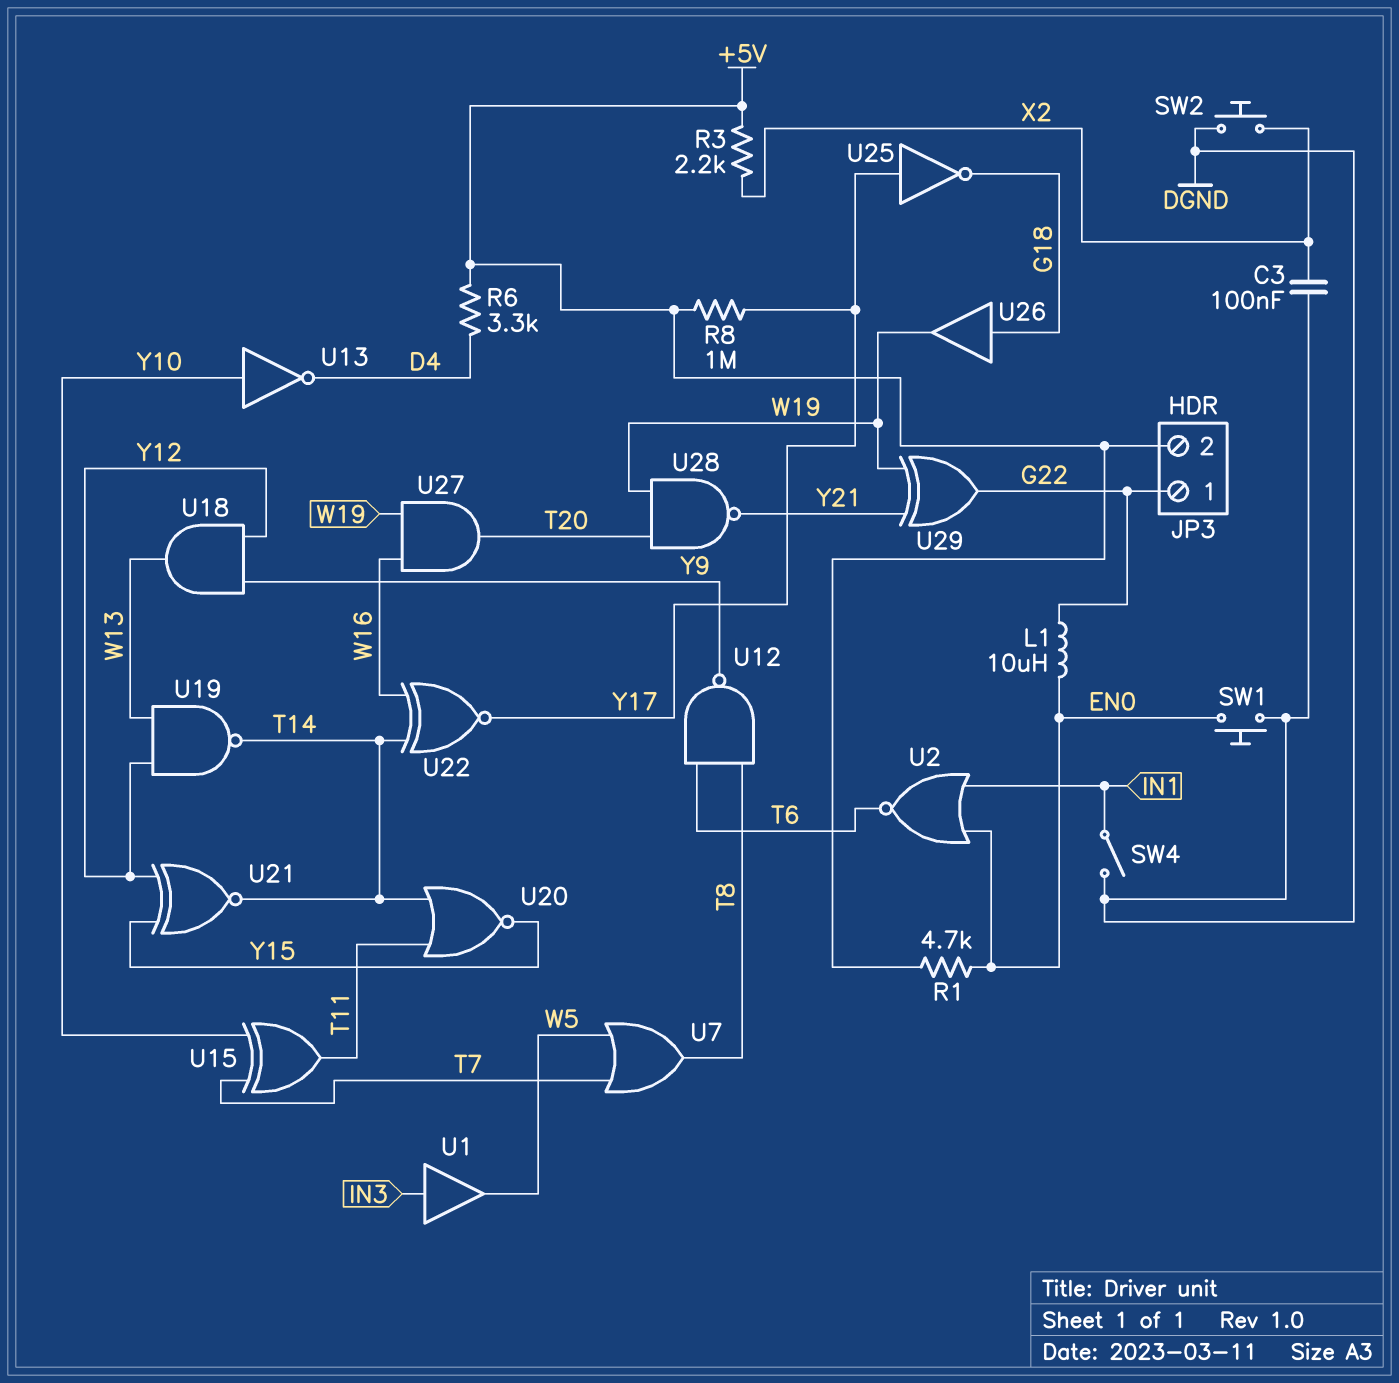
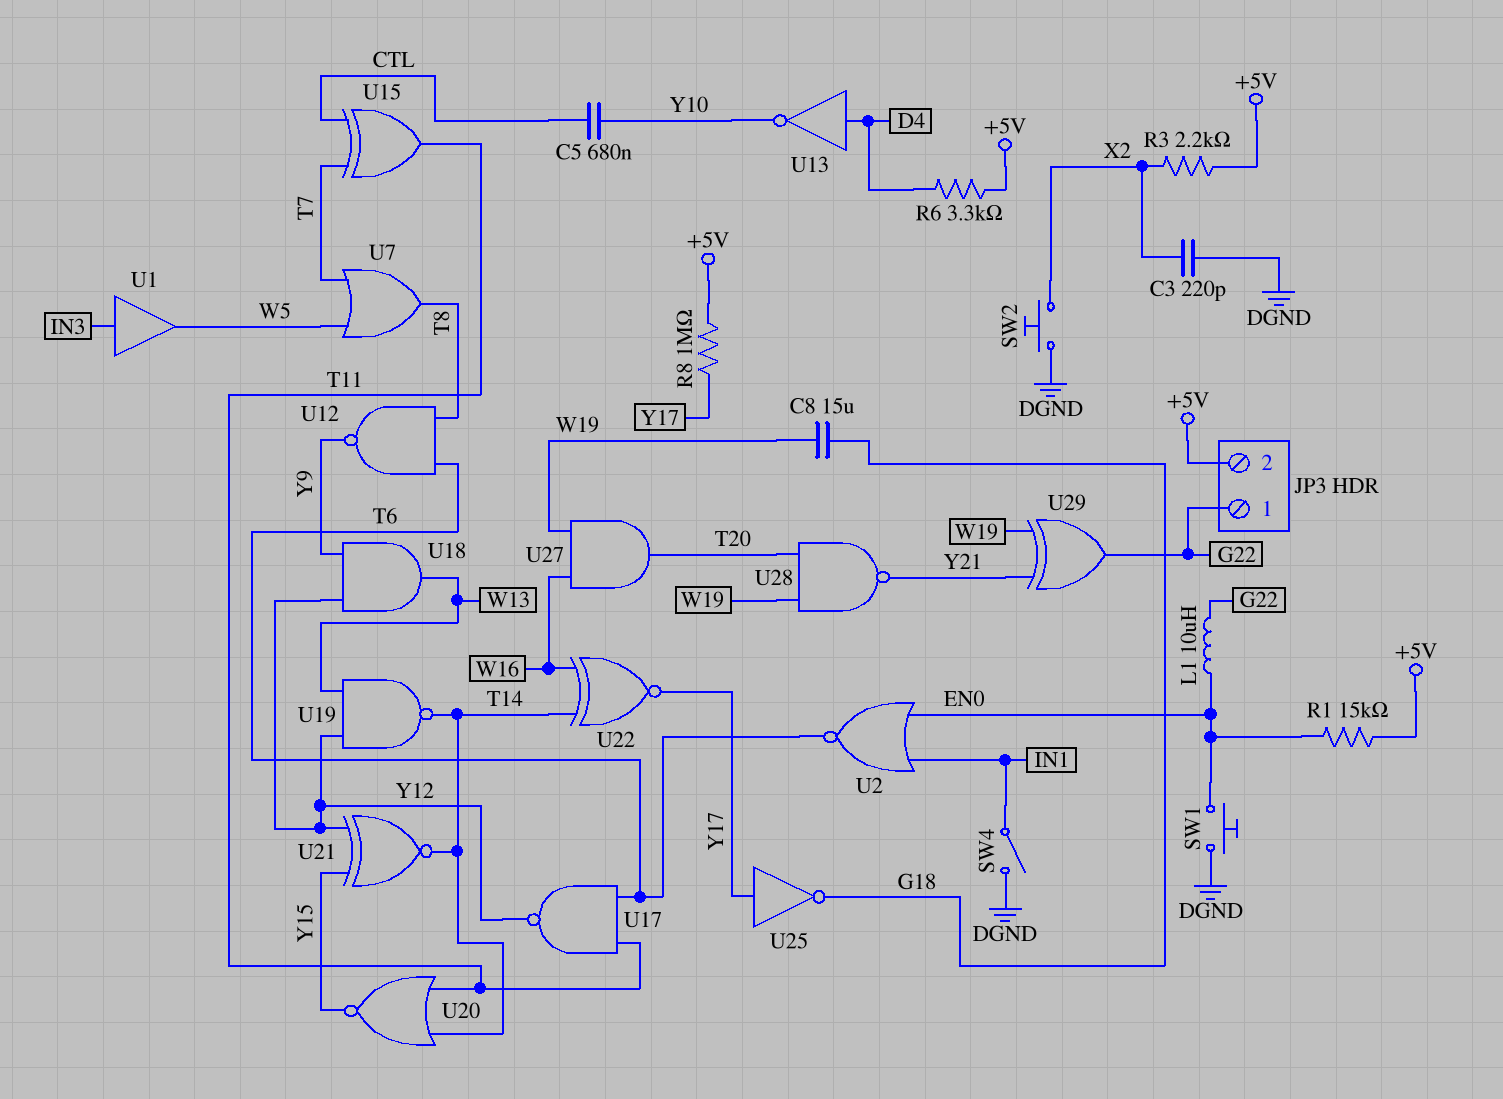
C3: 100nF (DGND, X2) -> 220pF (DGND, X2)
C5: none -> 680nF (CTL, Y10)
C8: none -> 15uF (G18, W19)
R1: 4.7k (+5V, EN0) -> 15k (+5V, EN0)
U13: NOT (in Y10, out D4) -> NOT (in D4, out Y10)
U15: XOR (in T7, in Y10, out T11) -> XOR (in CTL, in T7, out T11)
U17: none -> NAND (in T6, in T11, out Y12)
U26: buffer (in G18, out W19) -> none

